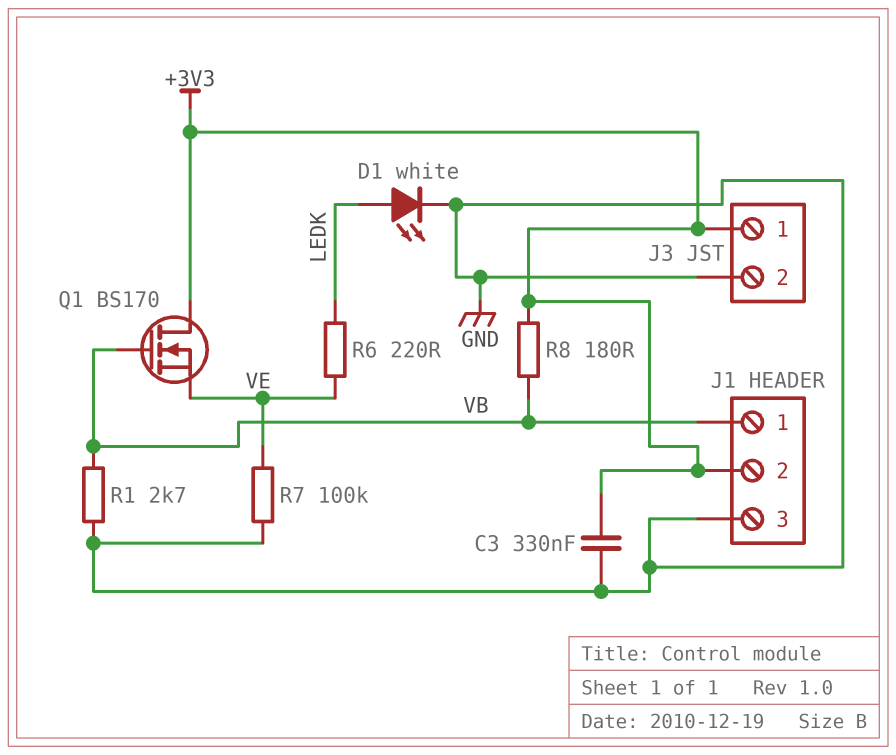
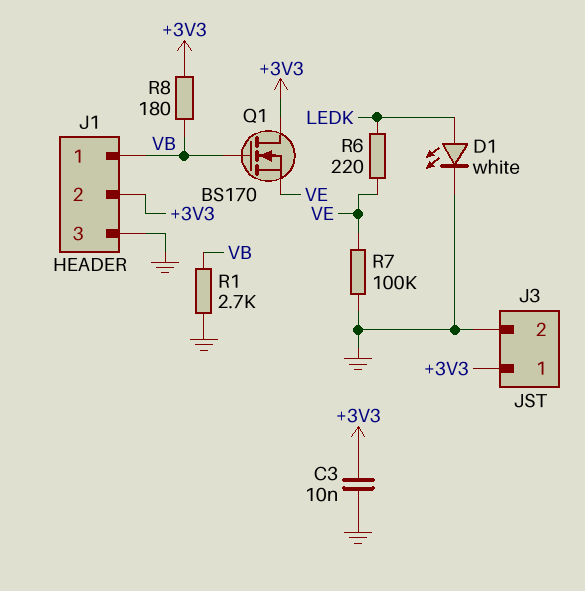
C3: 330nF (+3V3, GND) -> 10nF (+3V3, GND)

